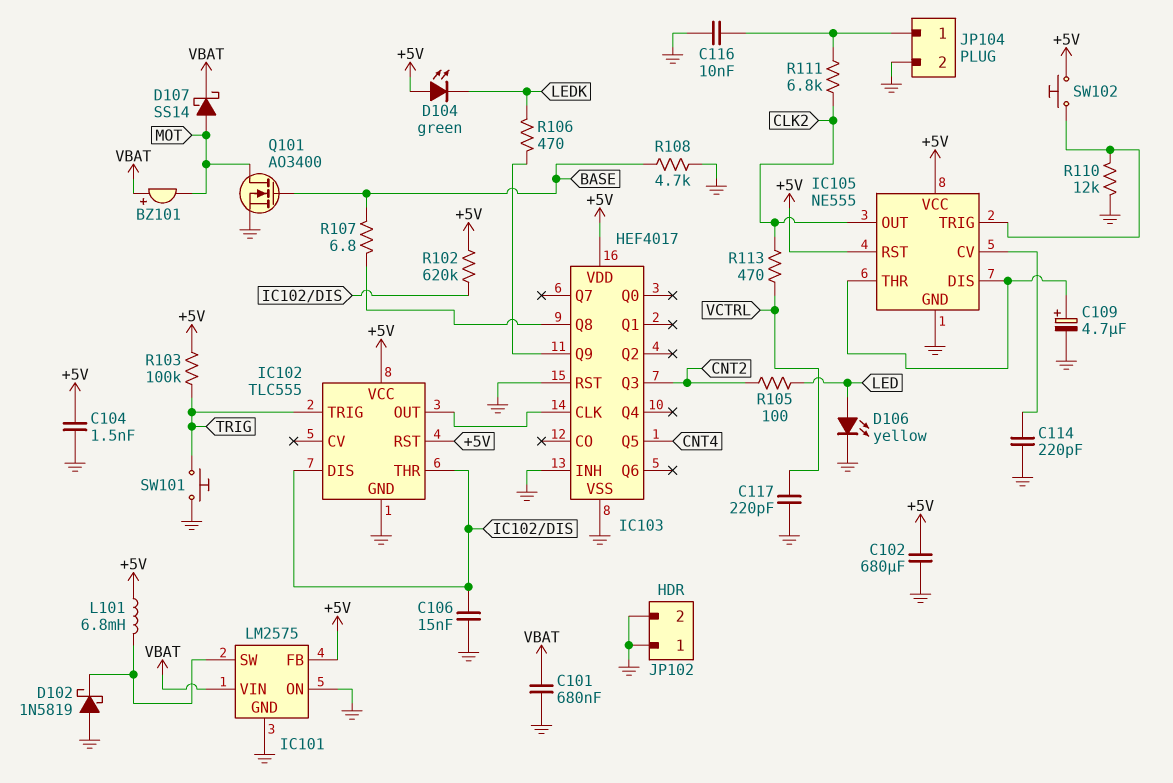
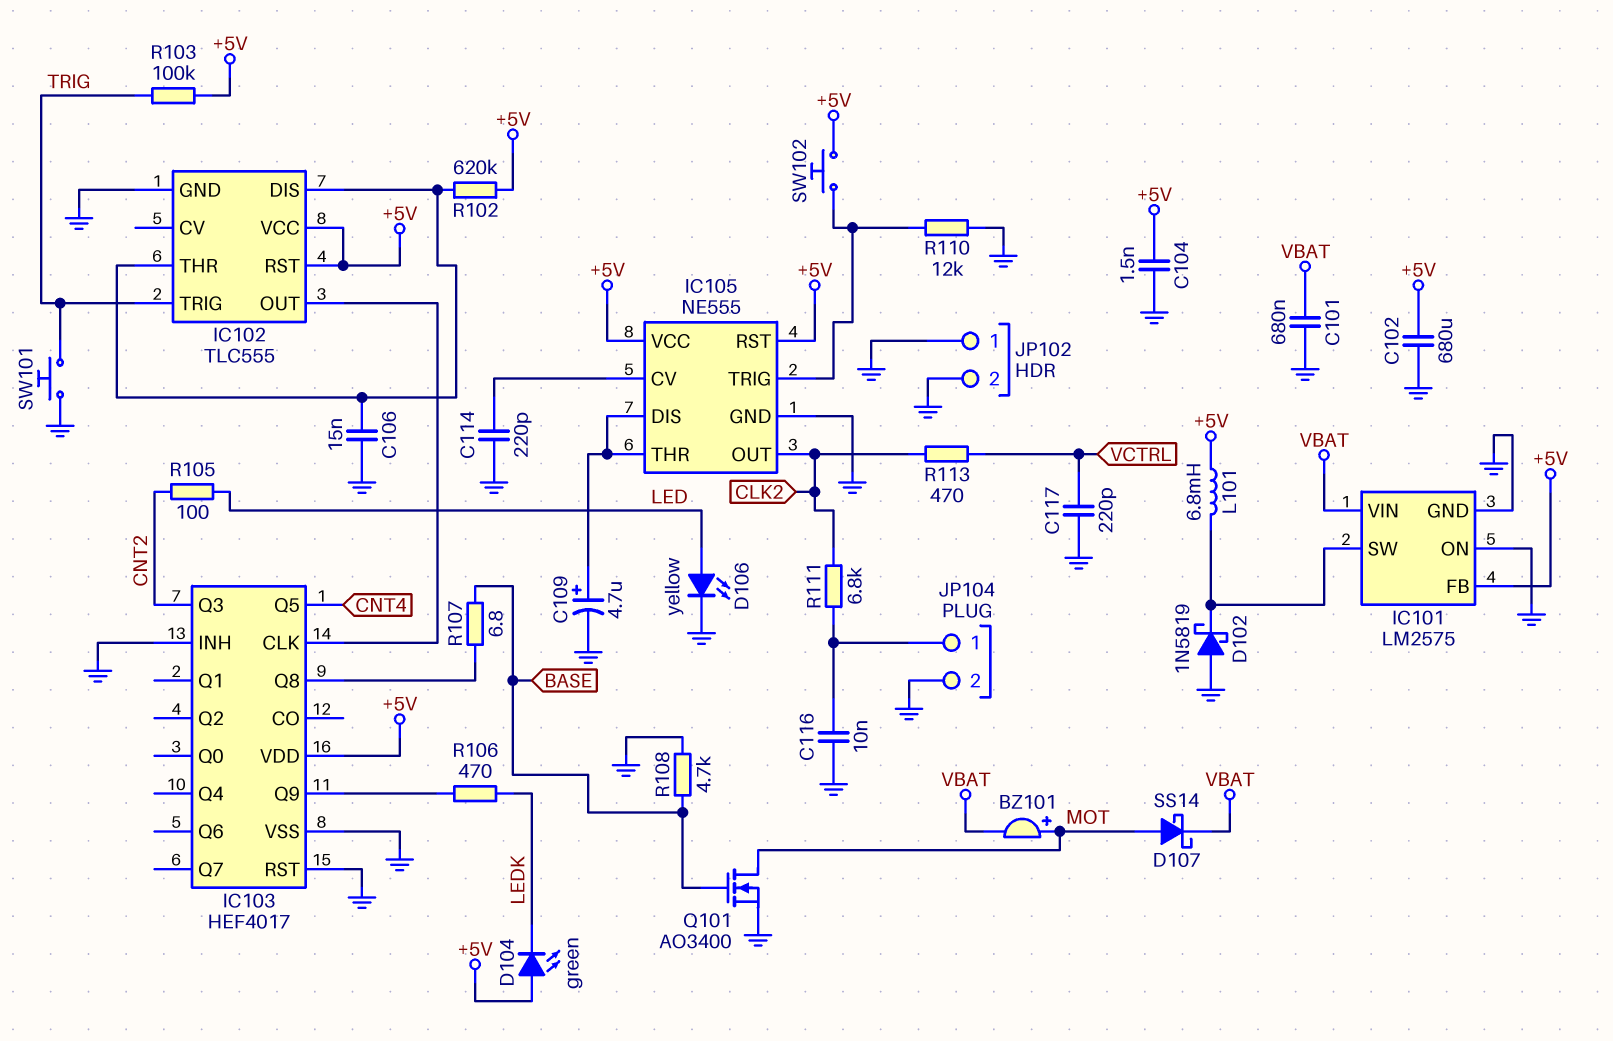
BZ101: buzzer (plus VBAT, minus MOT) -> buzzer (plus MOT, minus VBAT)

